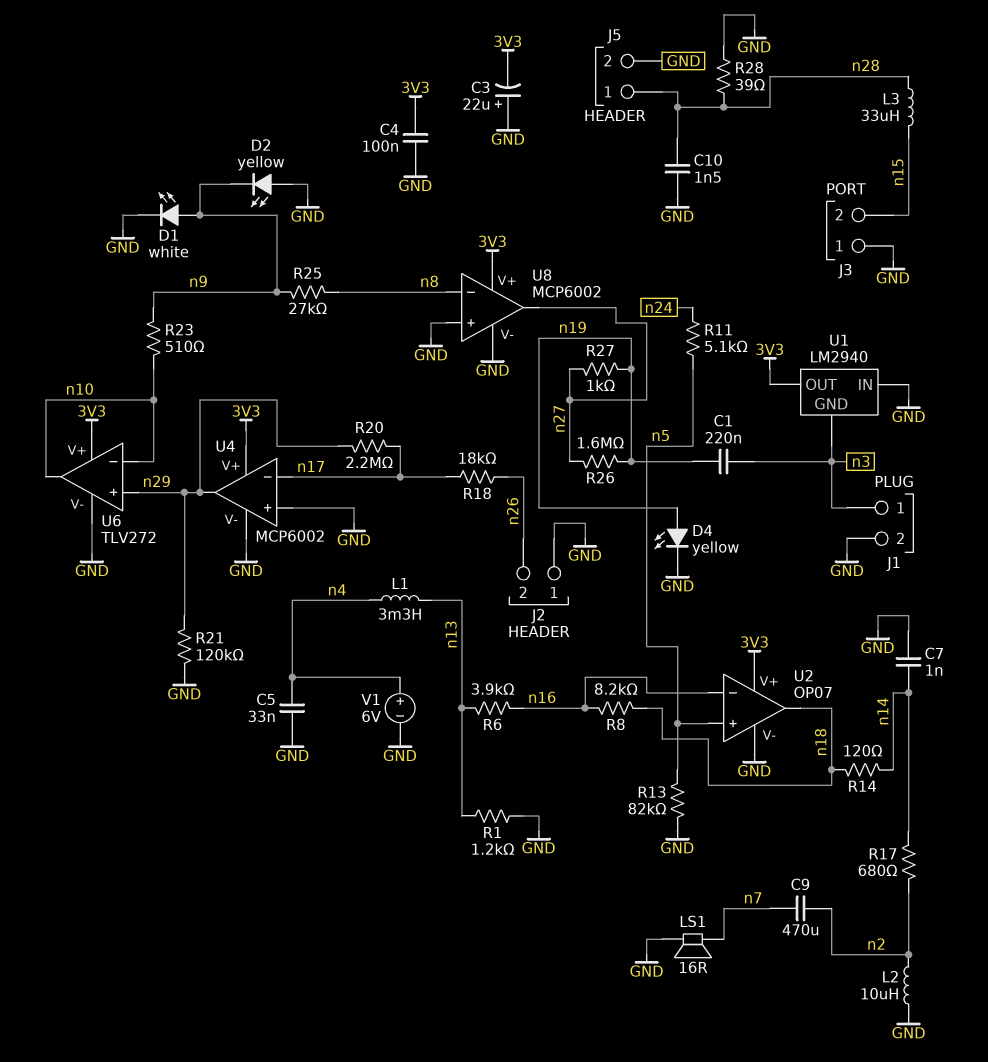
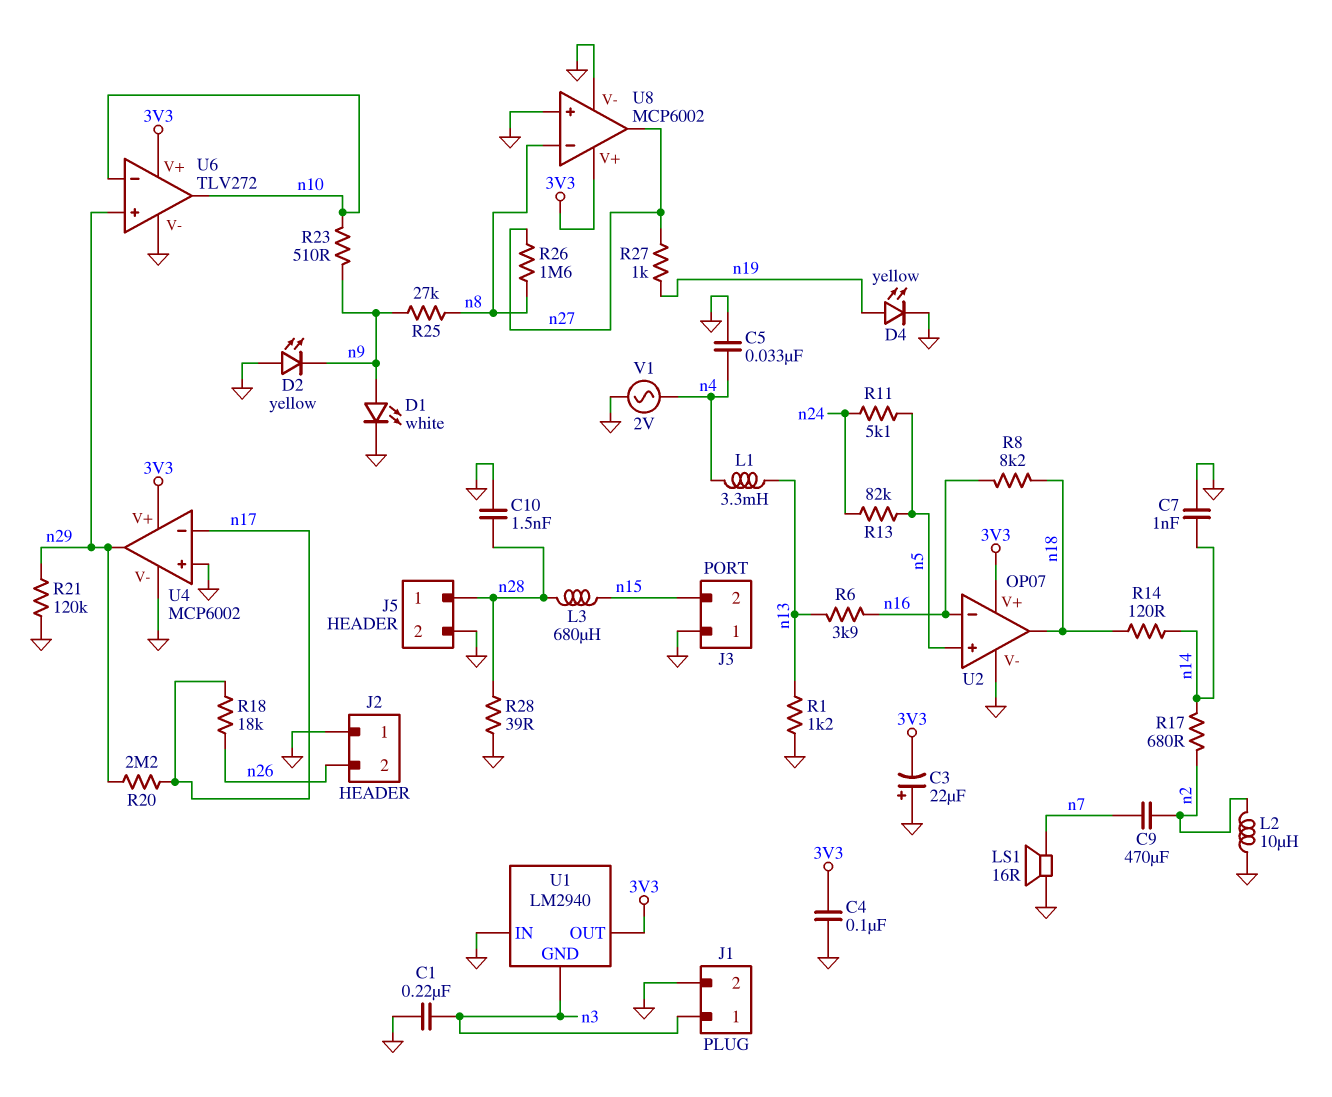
C1: 220nF (n3, n19) -> 220nF (GND, n3)
L3: 33uH (n15, n28) -> 680uH (n15, n28)
R13: 82k (GND, n5) -> 82k (n5, n24)
R26: 1.6M (n19, n27) -> 1.6M (n8, n27)
V1: 6V (plus n4, minus GND) -> AC 2V (GND, n4)

